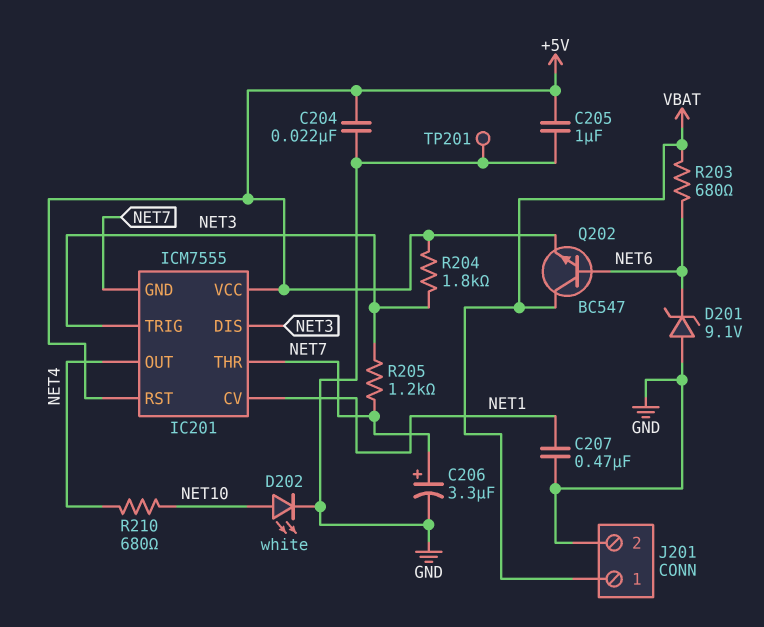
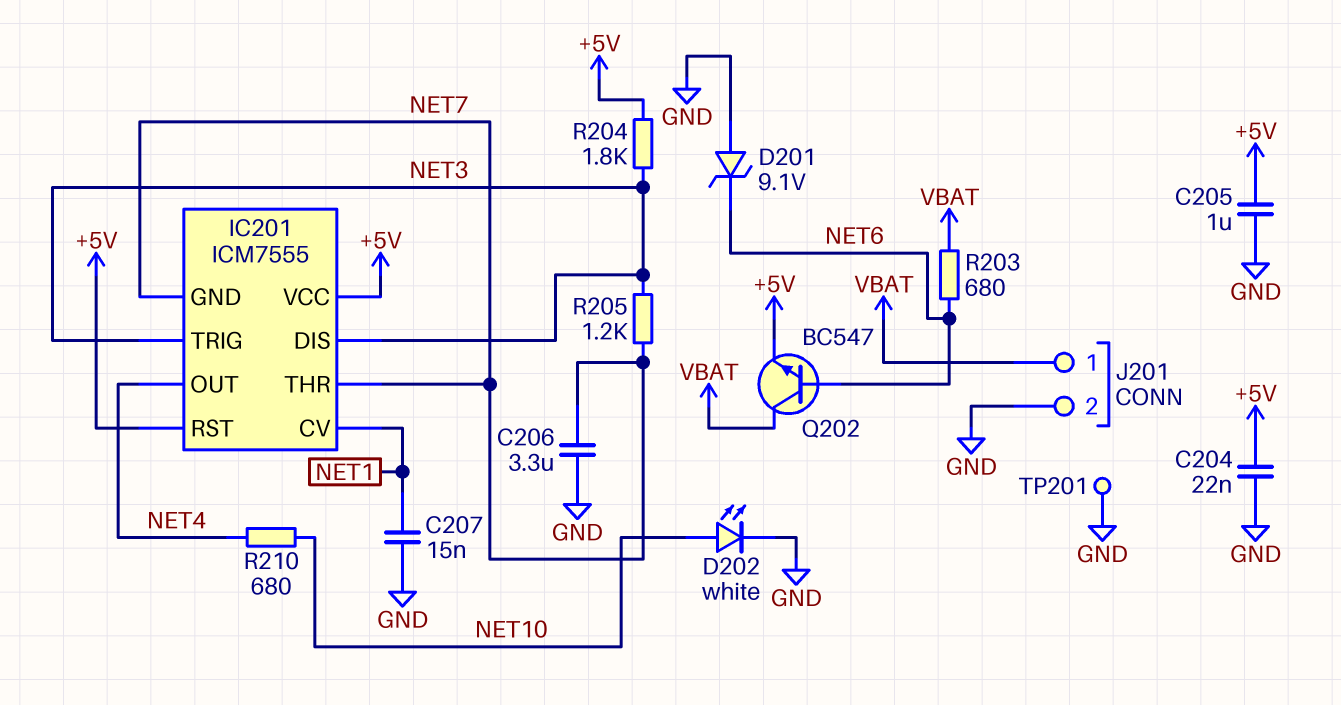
C206: 3.3uF (plus NET7, minus GND) -> 3.3uF (GND, NET7)
C207: 470nF (GND, NET1) -> 15nF (GND, NET1)

